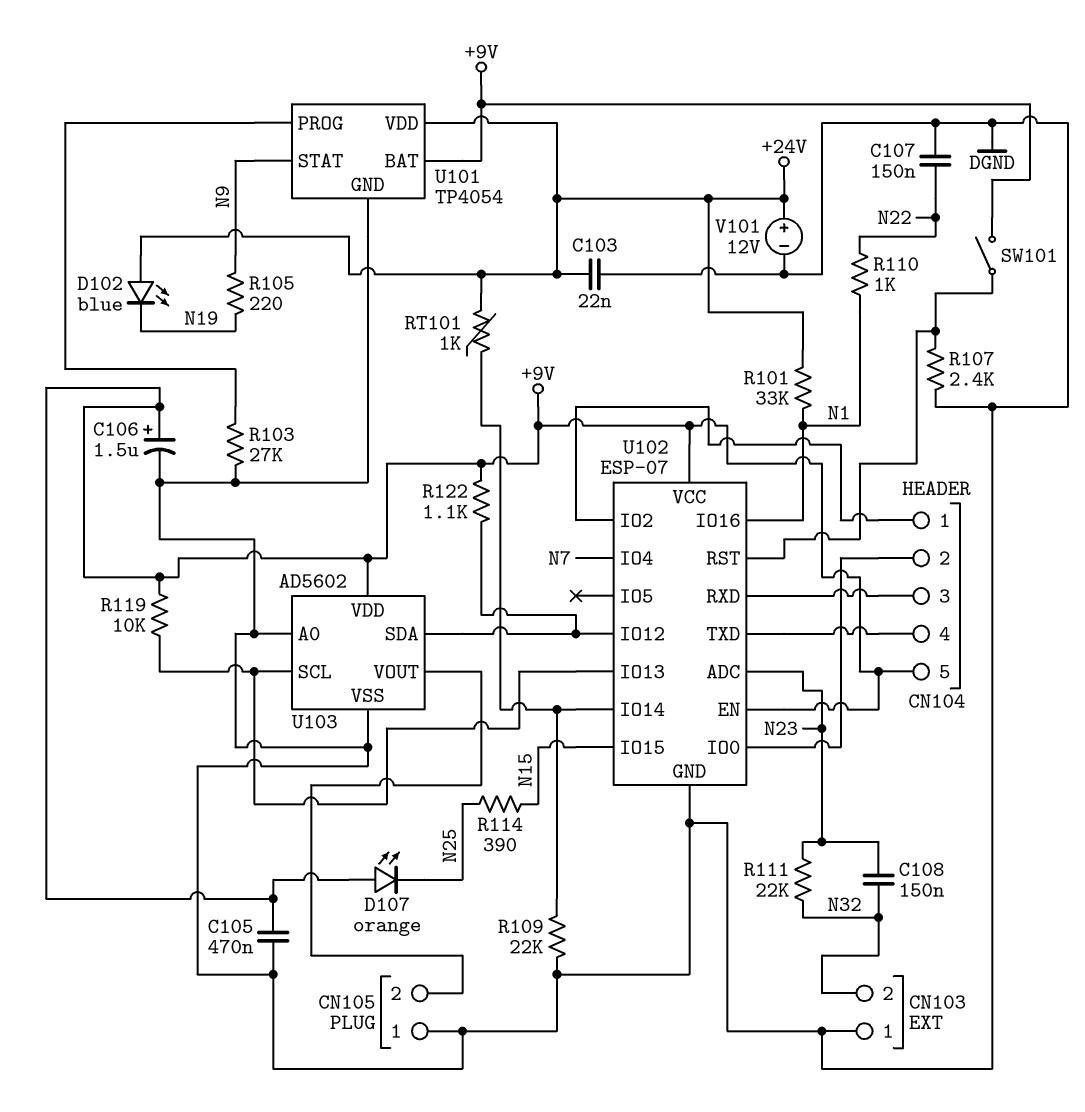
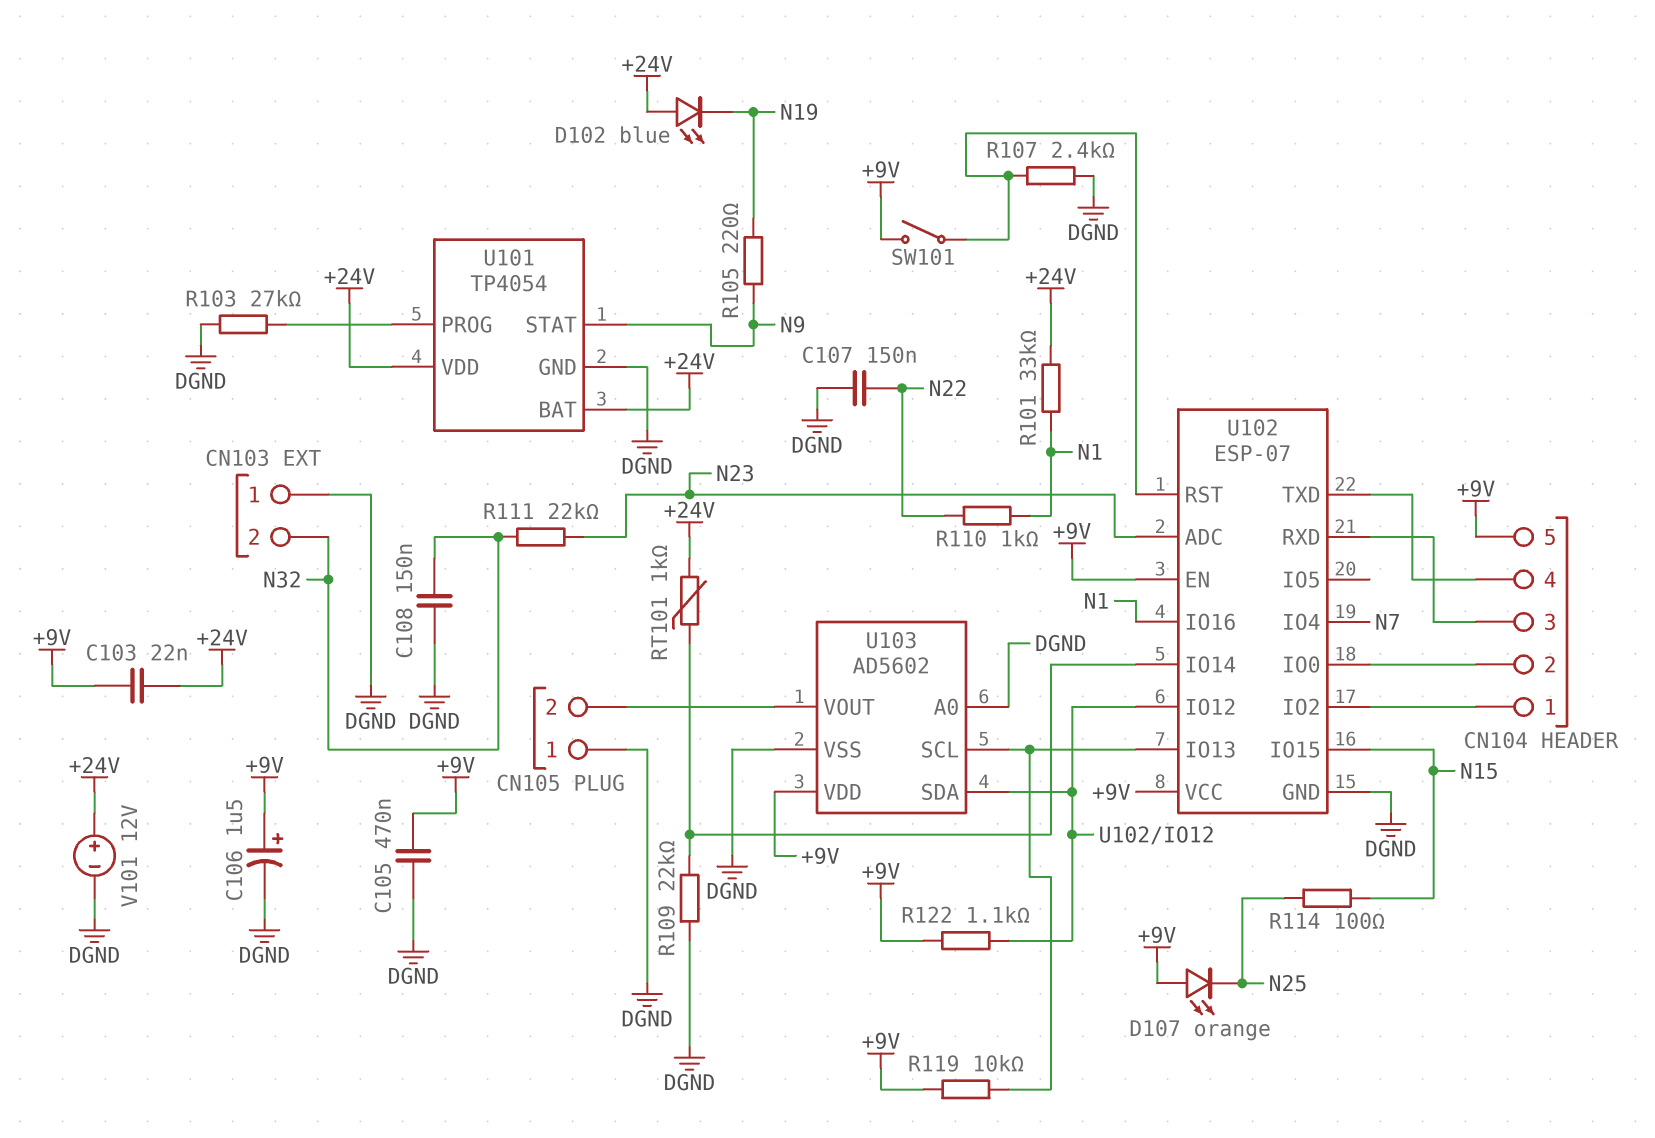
C103: 22nF (+24V, DGND) -> 22nF (+9V, +24V)
C108: 150nF (N23, N32) -> 150nF (DGND, N32)
R114: 390 (N15, N25) -> 100 (N15, N25)
U101 pin BAT: +9V -> +24V

